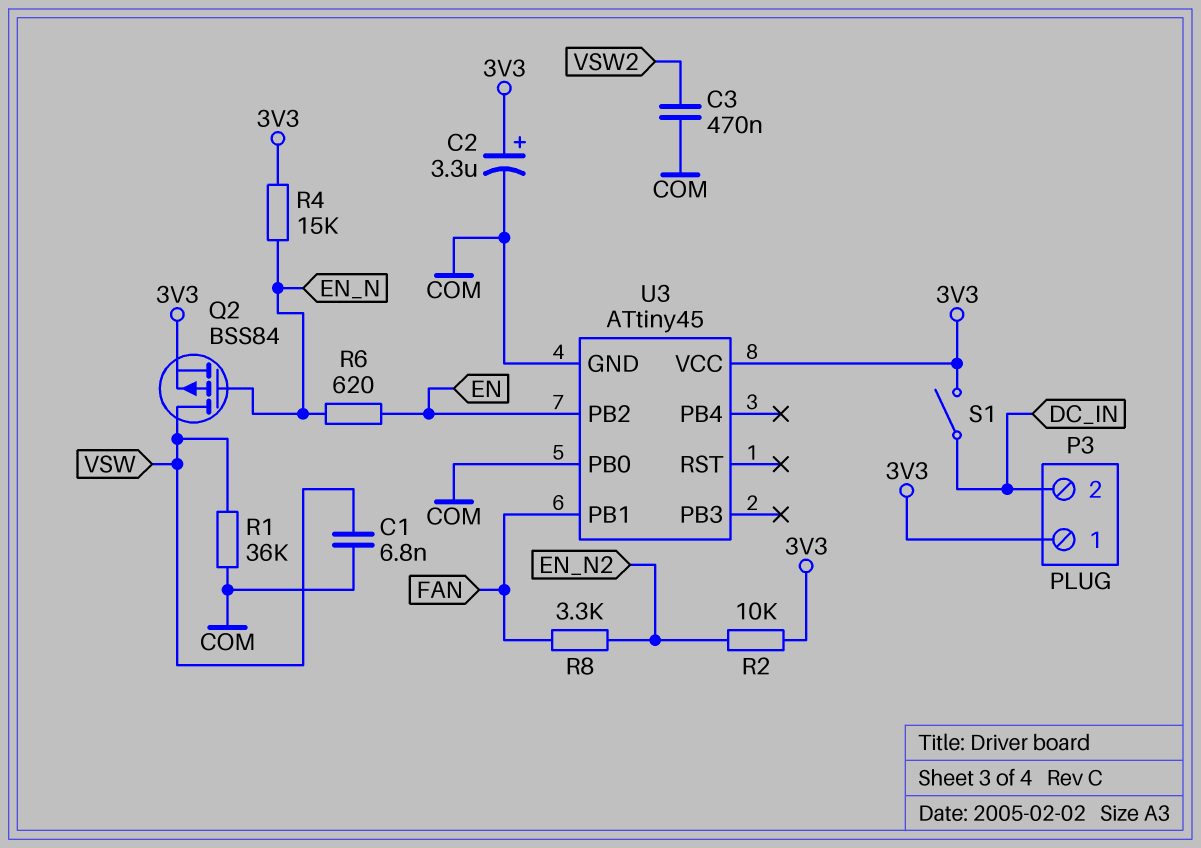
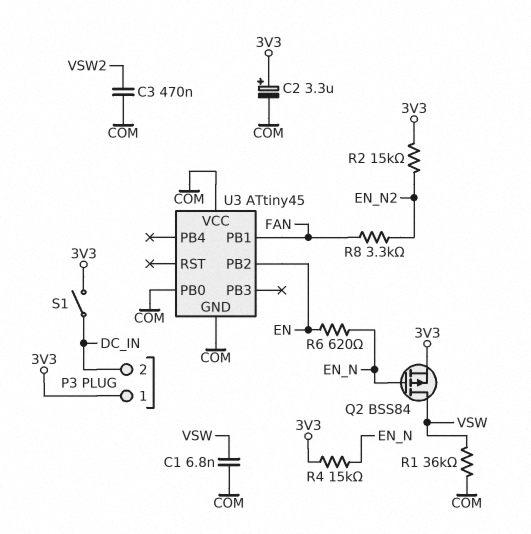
R2: 10k (3V3, EN_N2) -> 15k (3V3, EN_N2)
U3 pin VCC: 3V3 -> COM

